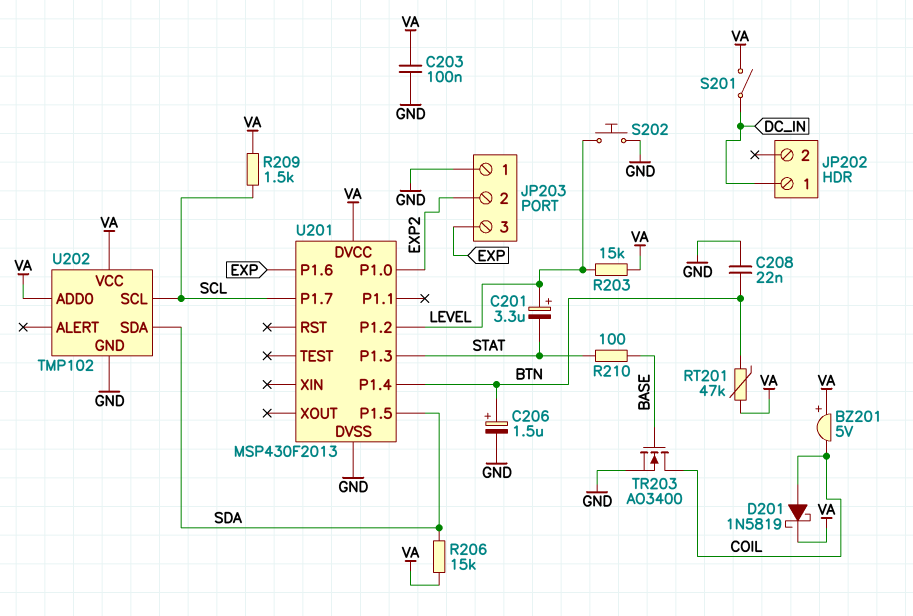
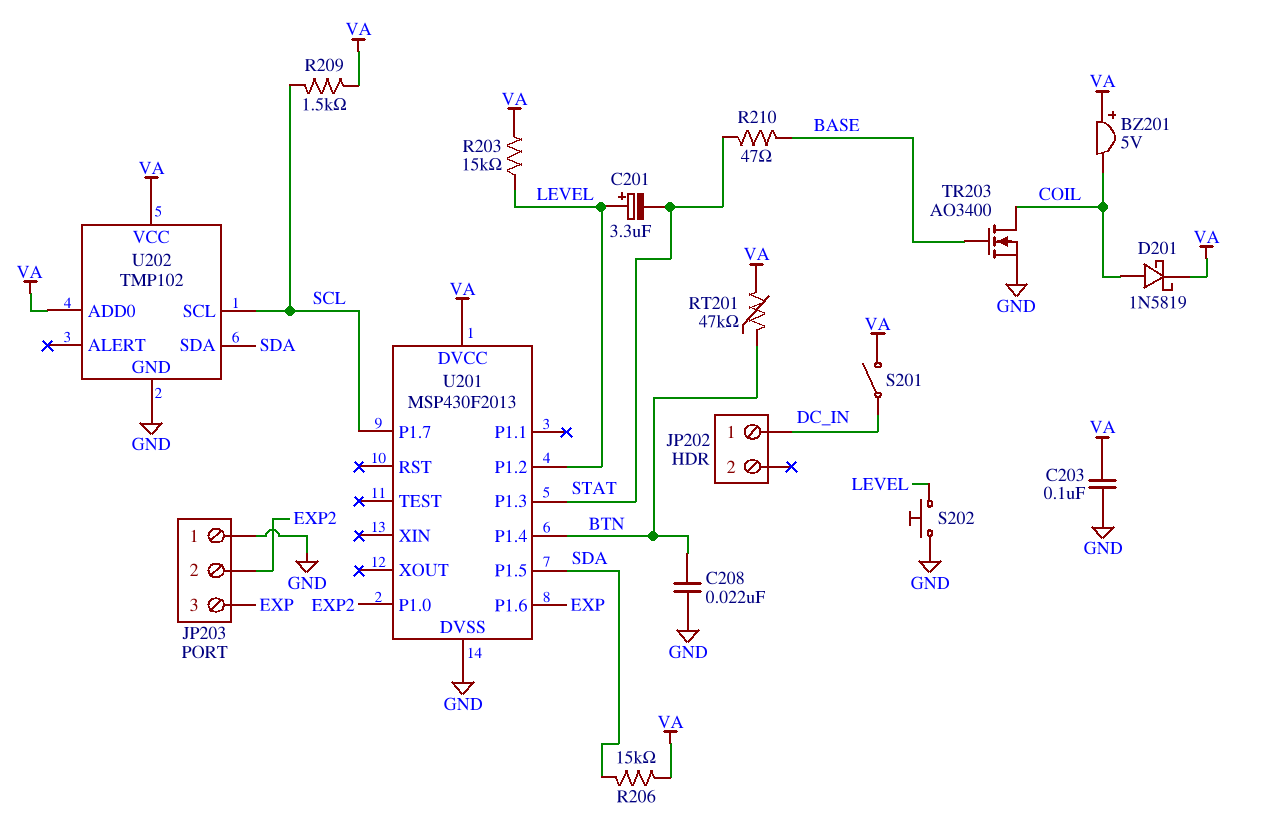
C206: 1.5uF (plus BTN, minus GND) -> none
R210: 100 (BASE, STAT) -> 47 (BASE, STAT)

